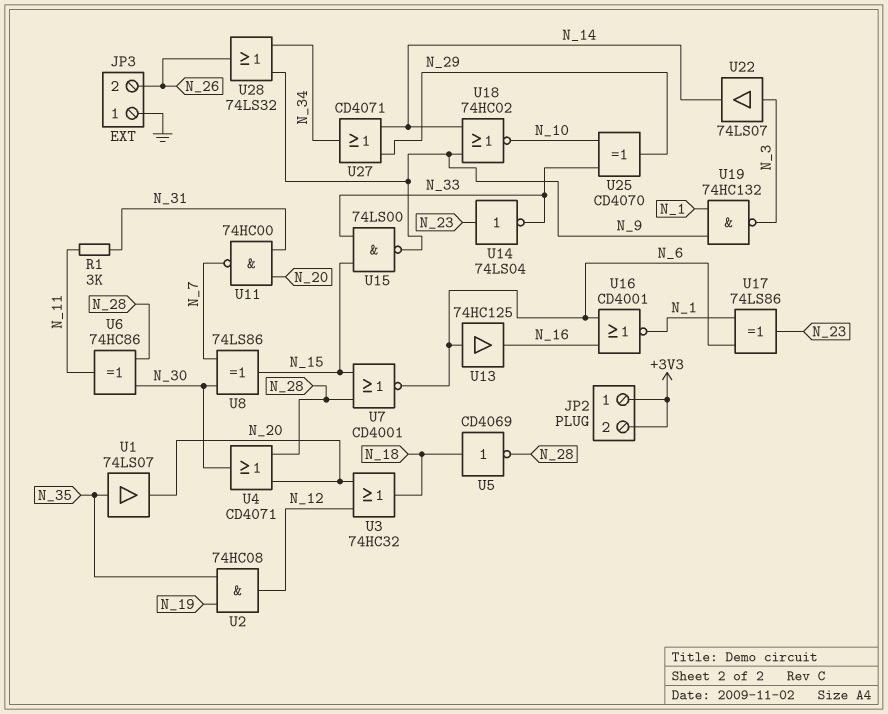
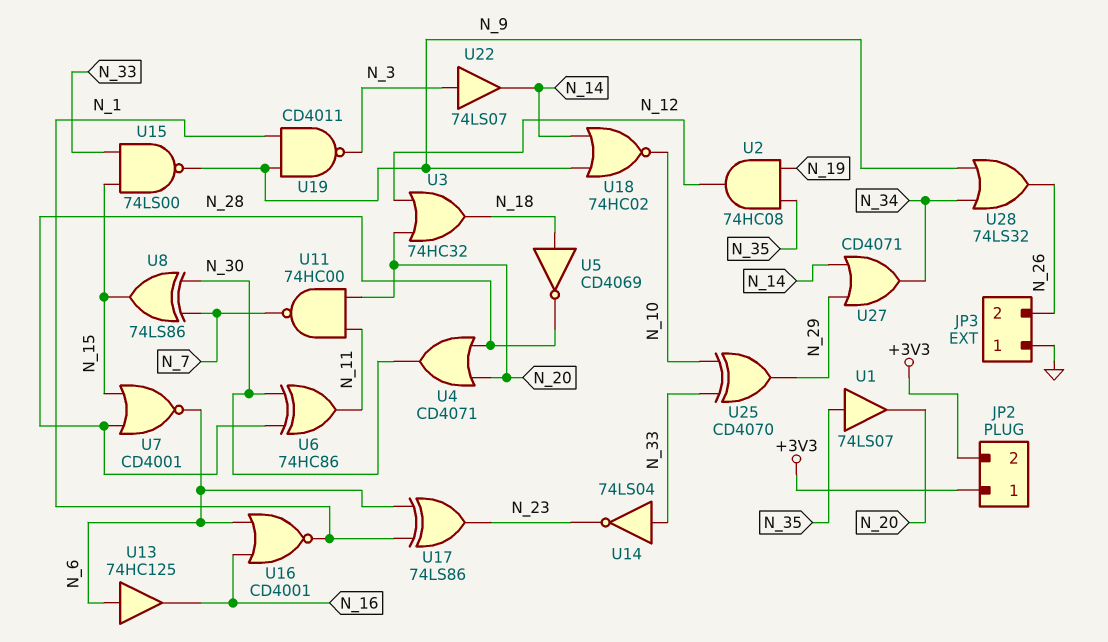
R1: 3k (N_11, N_31) -> none
U11: NAND 74HC00 (in N_20, in N_31, out N_7) -> NAND 74HC00 (in N_11, in N_20, out N_7)
U14: NOT 74LS04 (in N_23, out N_33) -> NOT 74LS04 (in N_33, out N_23)
U19: NAND 74HC132 (in N_1, in N_9, out N_3) -> NAND CD4011 (in N_1, in N_9, out N_3)

